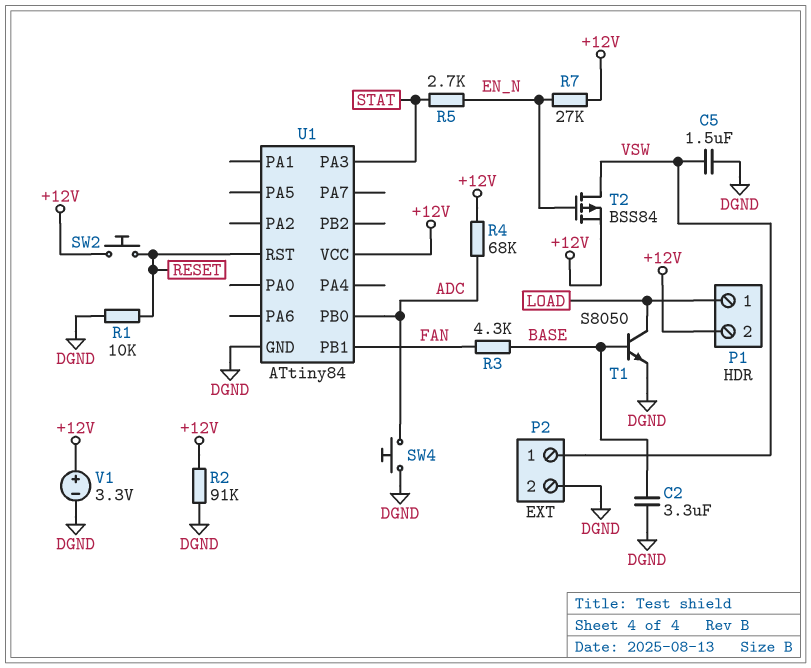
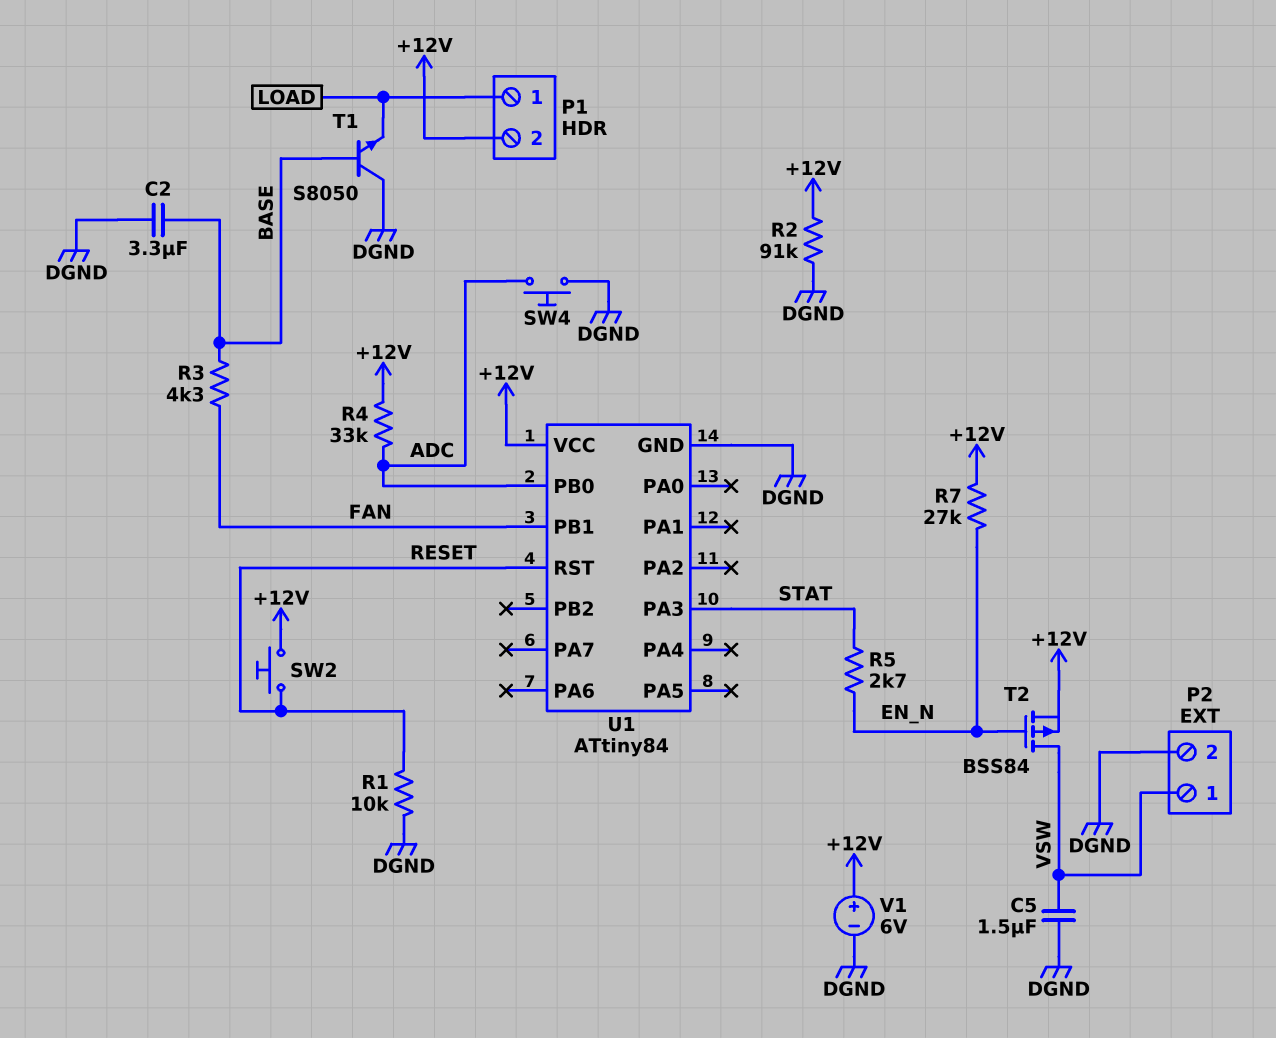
R4: 68k (+12V, ADC) -> 33k (+12V, ADC)
T1: NPN S8050 (B BASE, C LOAD, E DGND) -> NPN S8050 (B BASE, C DGND, E LOAD)
V1: 3.3V (plus +12V, minus DGND) -> 6V (plus +12V, minus DGND)

